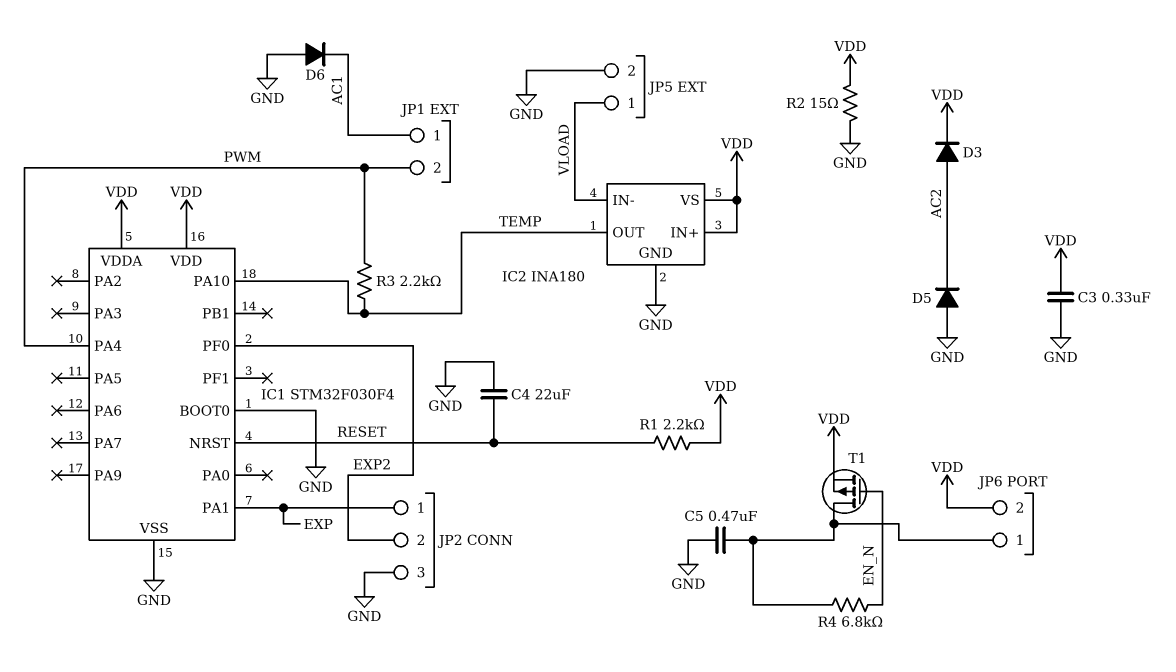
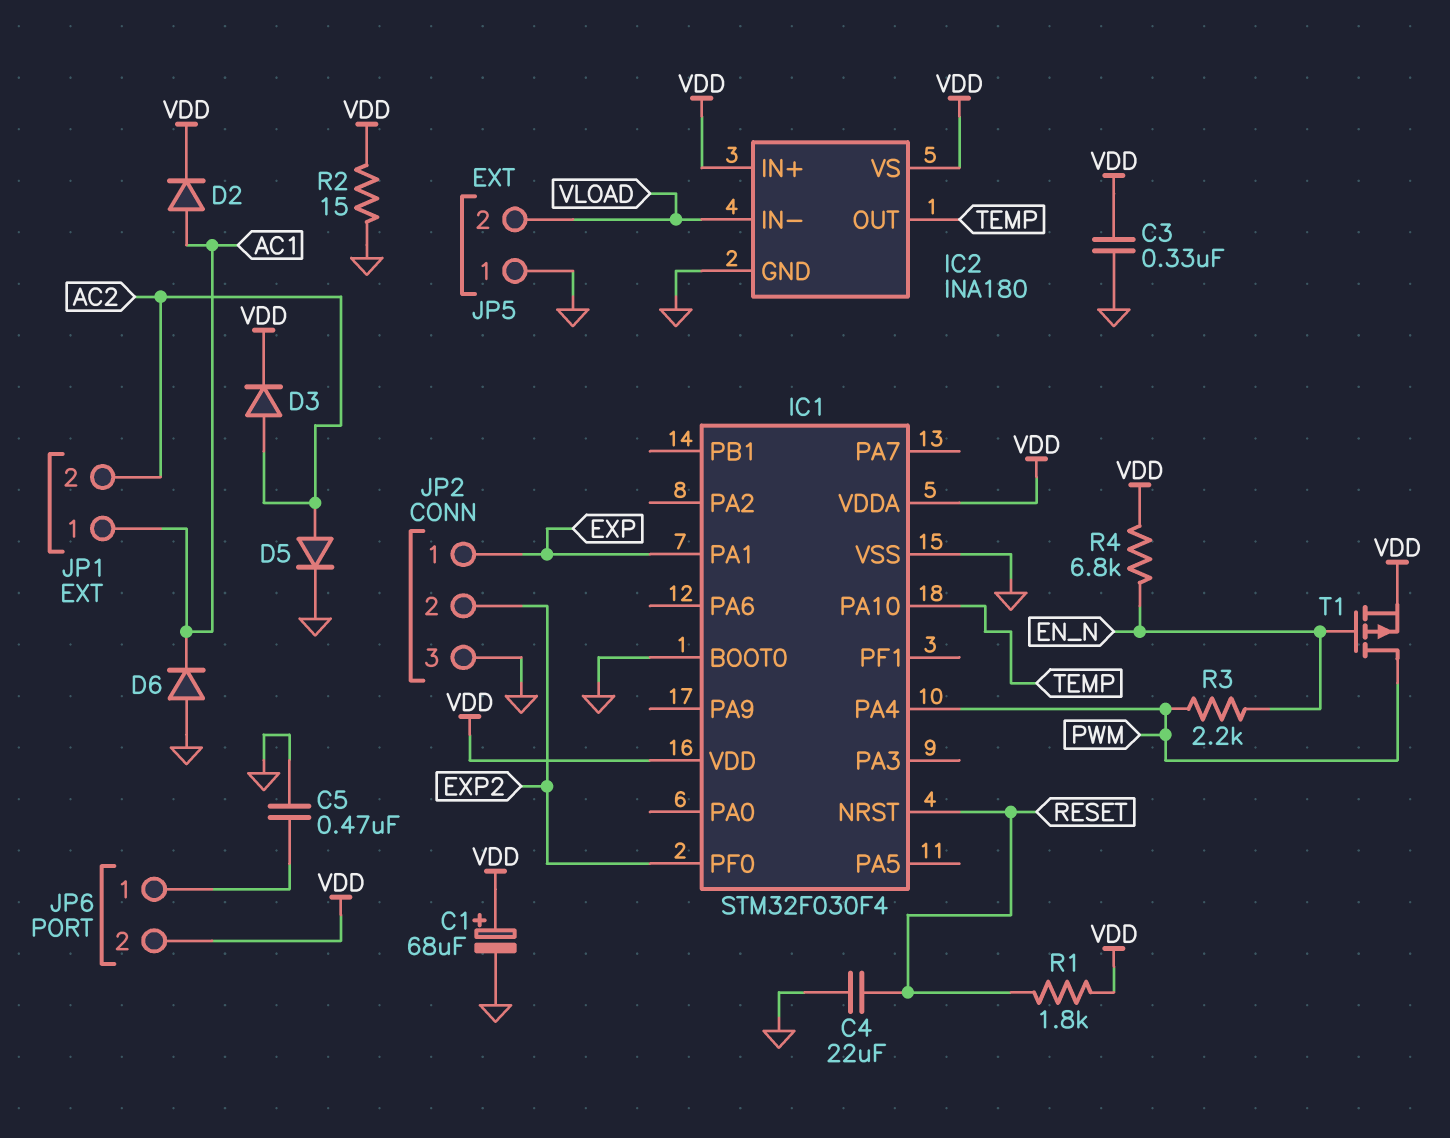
C1: none -> 68uF (plus VDD, minus GND)
D2: none -> diode (A AC1, K VDD)
D5: diode (A GND, K AC2) -> diode (A AC2, K GND)
JP1 pin 2: PWM -> AC2
JP5 pin 1: VLOAD -> GND
JP5 pin 2: GND -> VLOAD
R1: 2.2k (RESET, VDD) -> 1.8k (RESET, VDD)
R3: 2.2k (PWM, TEMP) -> 2.2k (EN_N, PWM)
R4: 6.8k (EN_N, JP6/1) -> 6.8k (EN_N, VDD)
T1: PMOS (G EN_N, D JP6/1, S VDD) -> PMOS (G EN_N, D PWM, S VDD)

